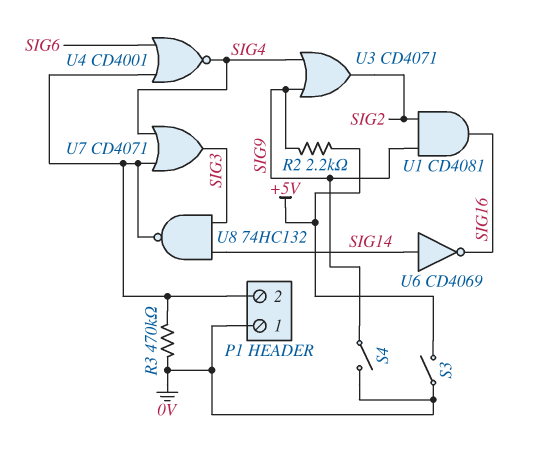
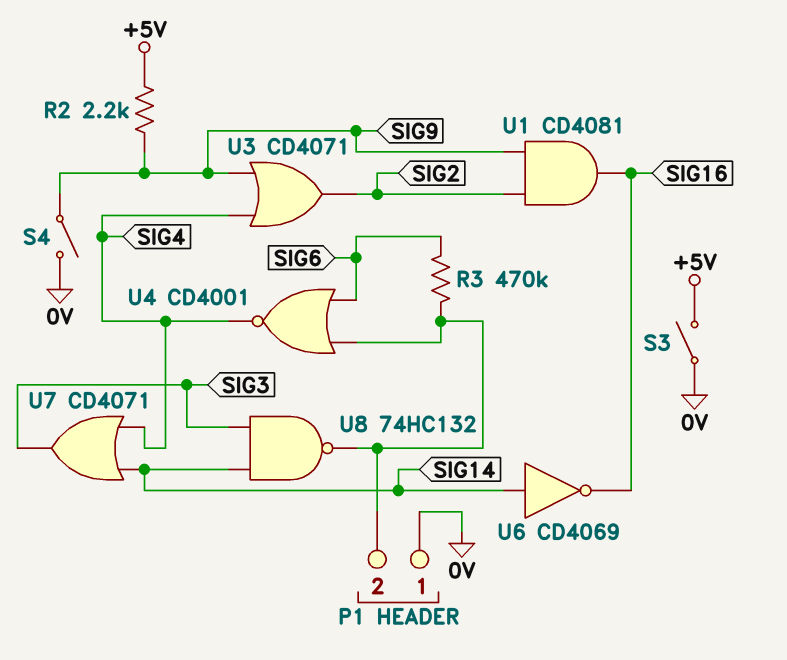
R3: 470k (0V, P1/2) -> 470k (P1/2, SIG6)
U7: OR CD4071 (in P1/2, in SIG4, out SIG3) -> OR CD4071 (in SIG4, in SIG14, out SIG3)

